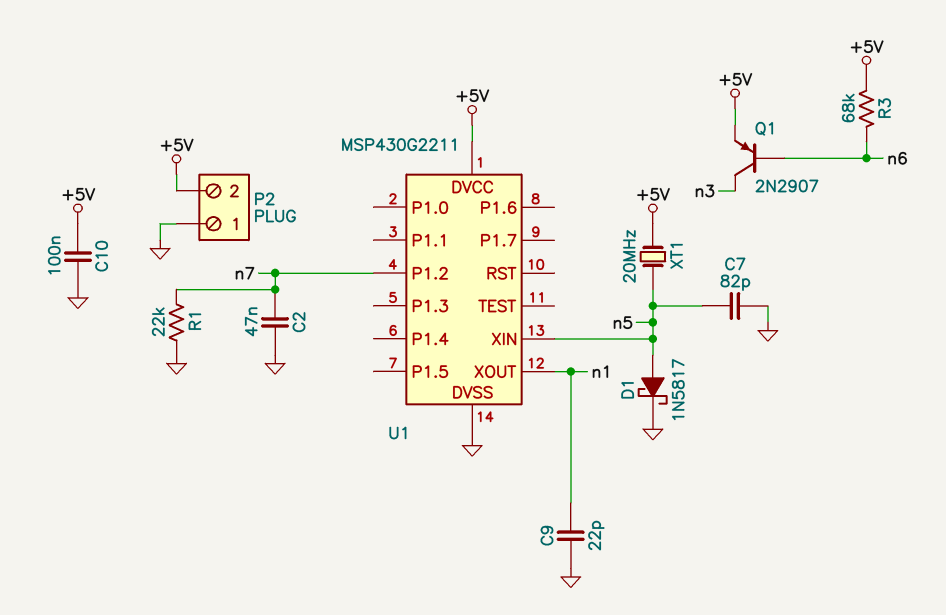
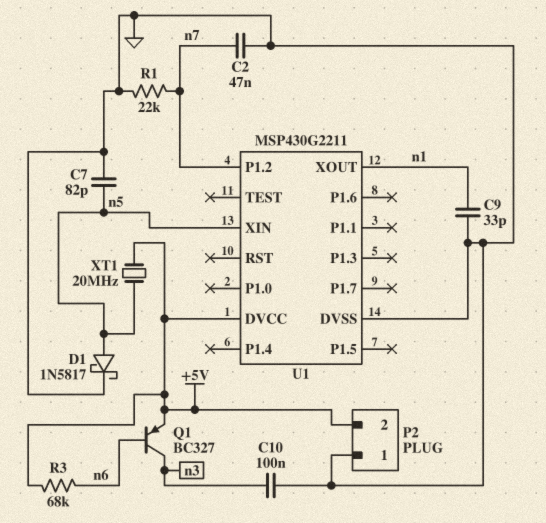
C9: 22pF (GND, n1) -> 33pF (GND, n1)
C10: 100nF (+5V, GND) -> 100nF (GND, n3)
Q1: PNP 2N2907 (B n6, C n3, E +5V) -> PNP BC327 (B n6, C n3, E +5V)

